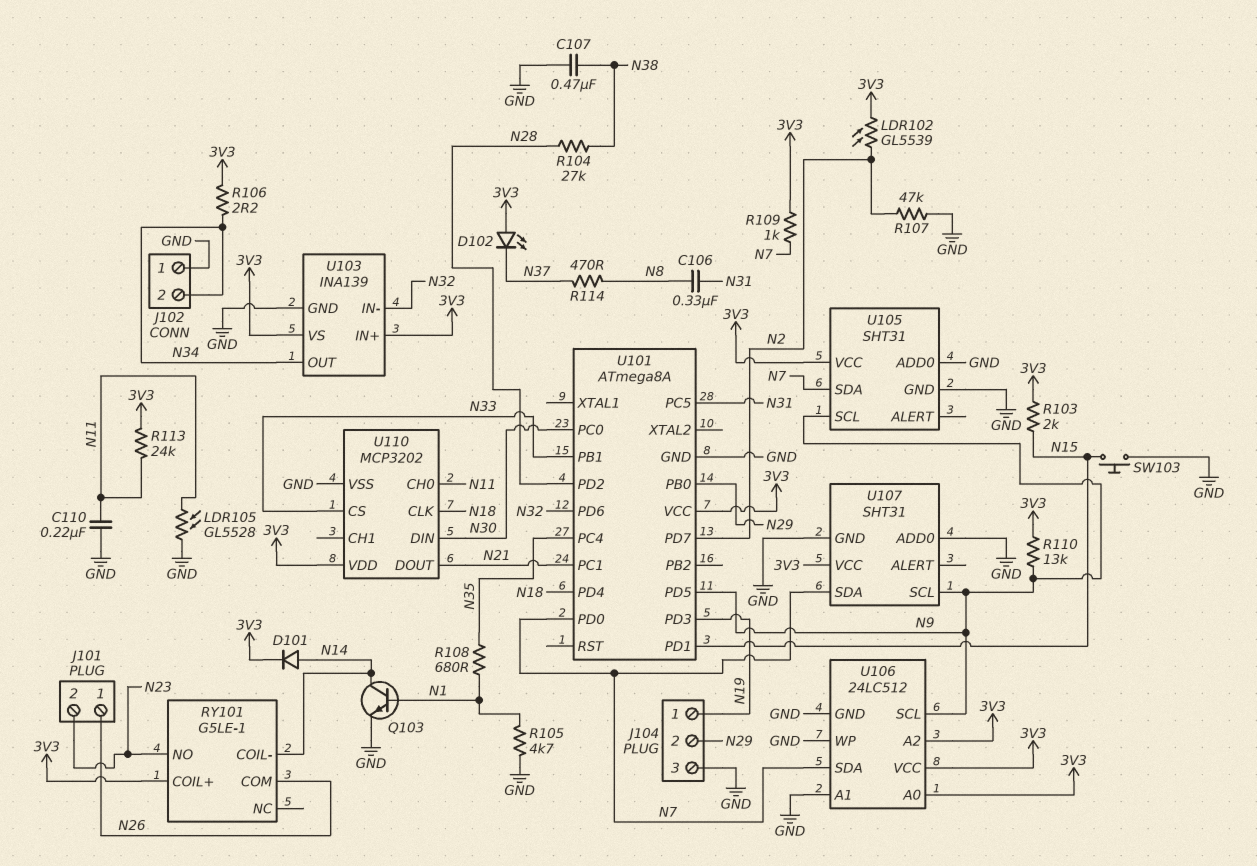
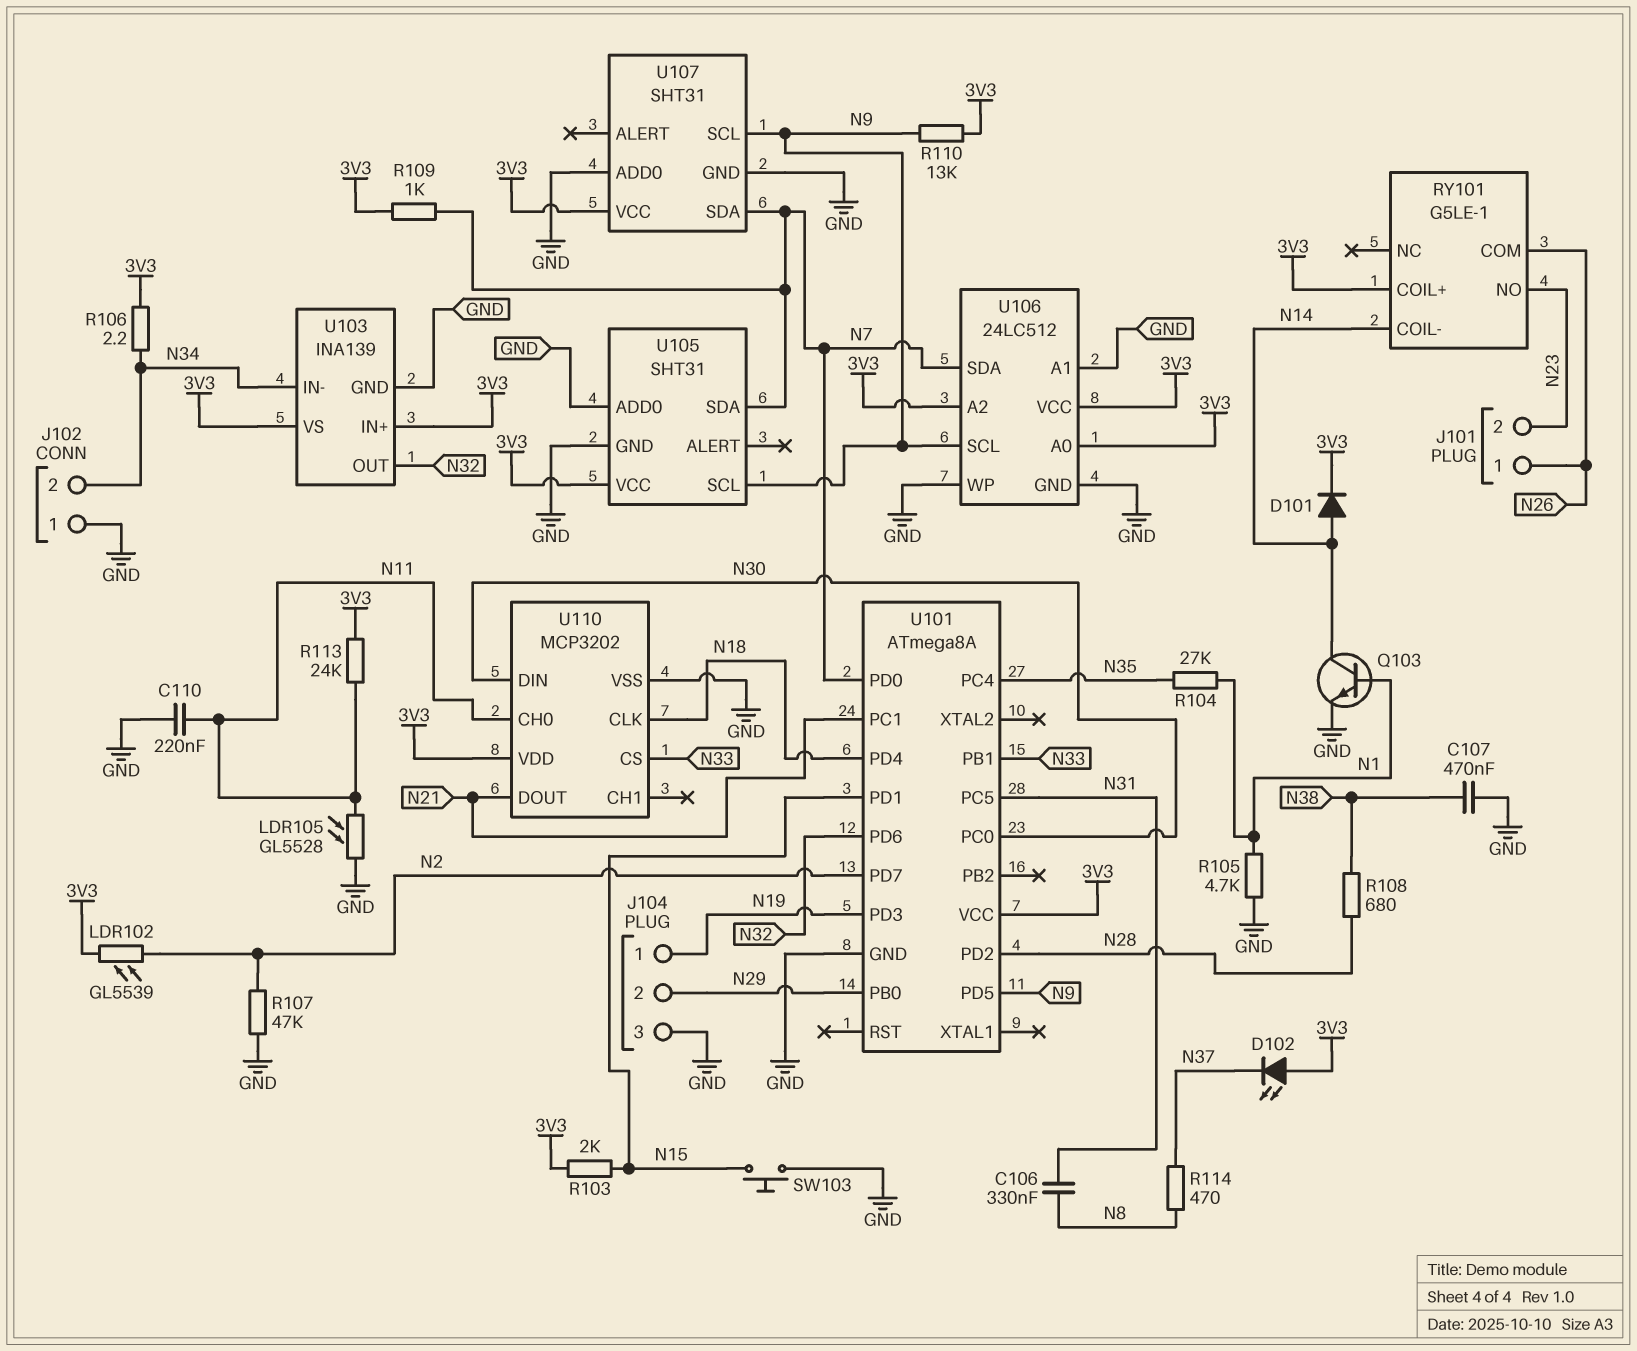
R104: 27k (N28, N38) -> 27k (N1, N35)
R108: 680 (N1, N35) -> 680 (N28, N38)
U103 pin IN-: N32 -> N34
U103 pin OUT: N34 -> N32

